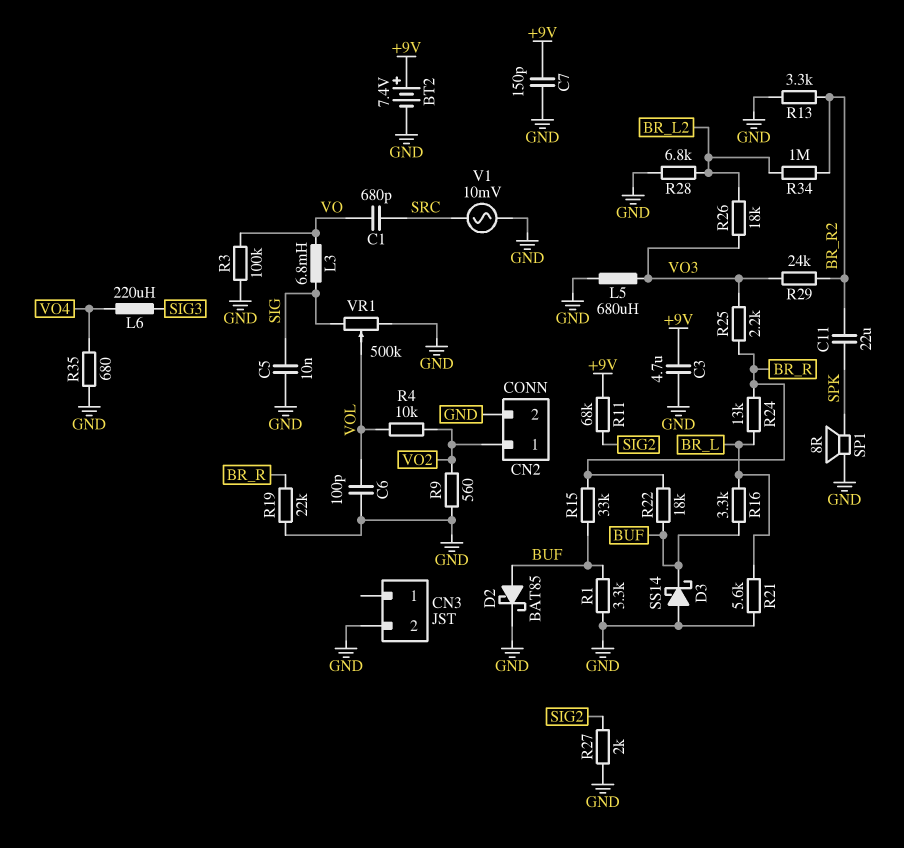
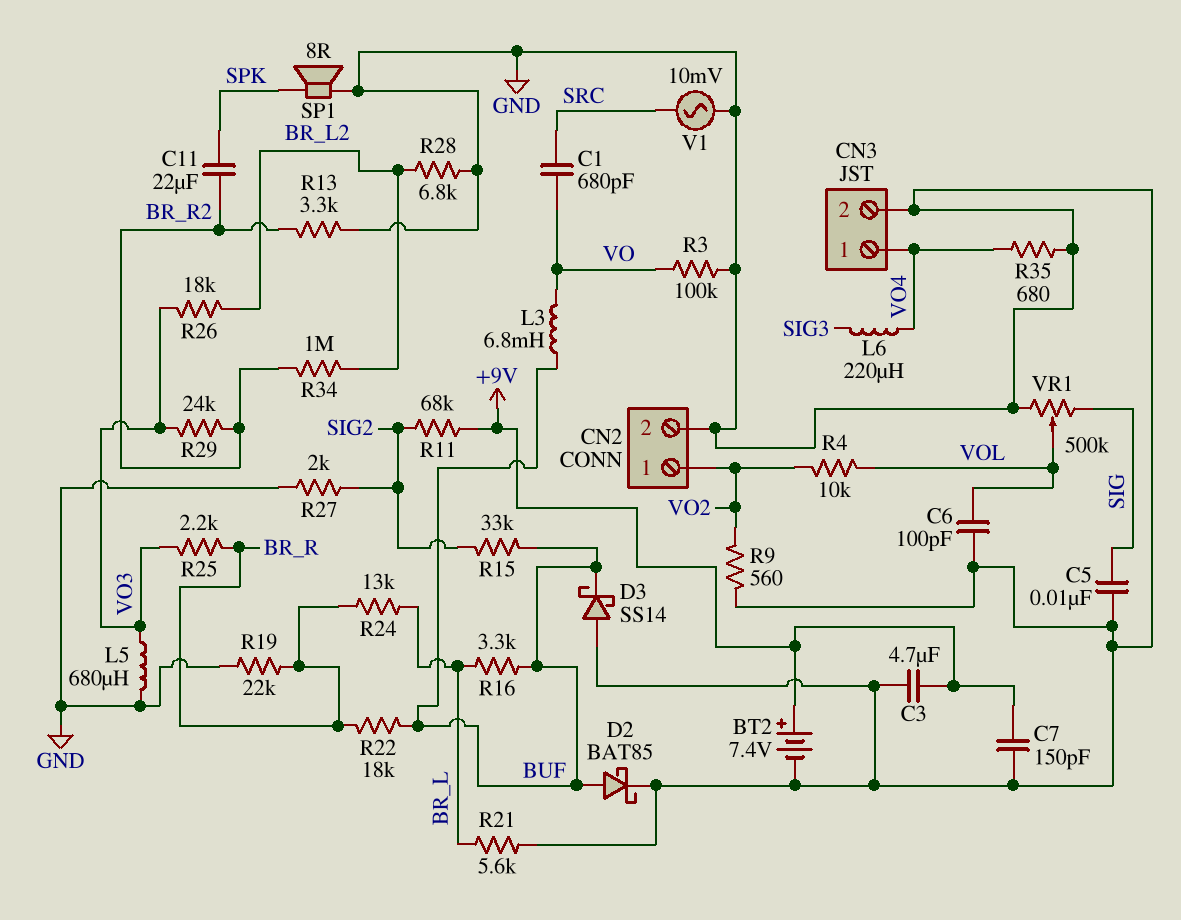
CN3 pin 1: none -> VO4
L3: 6.8mH (SIG, VO) -> 6.8mH (BUF, VO)
R1: 3.3k (BUF, GND) -> none
R15: 33k (BR_R, BUF) -> 33k (BUF, SIG2)

